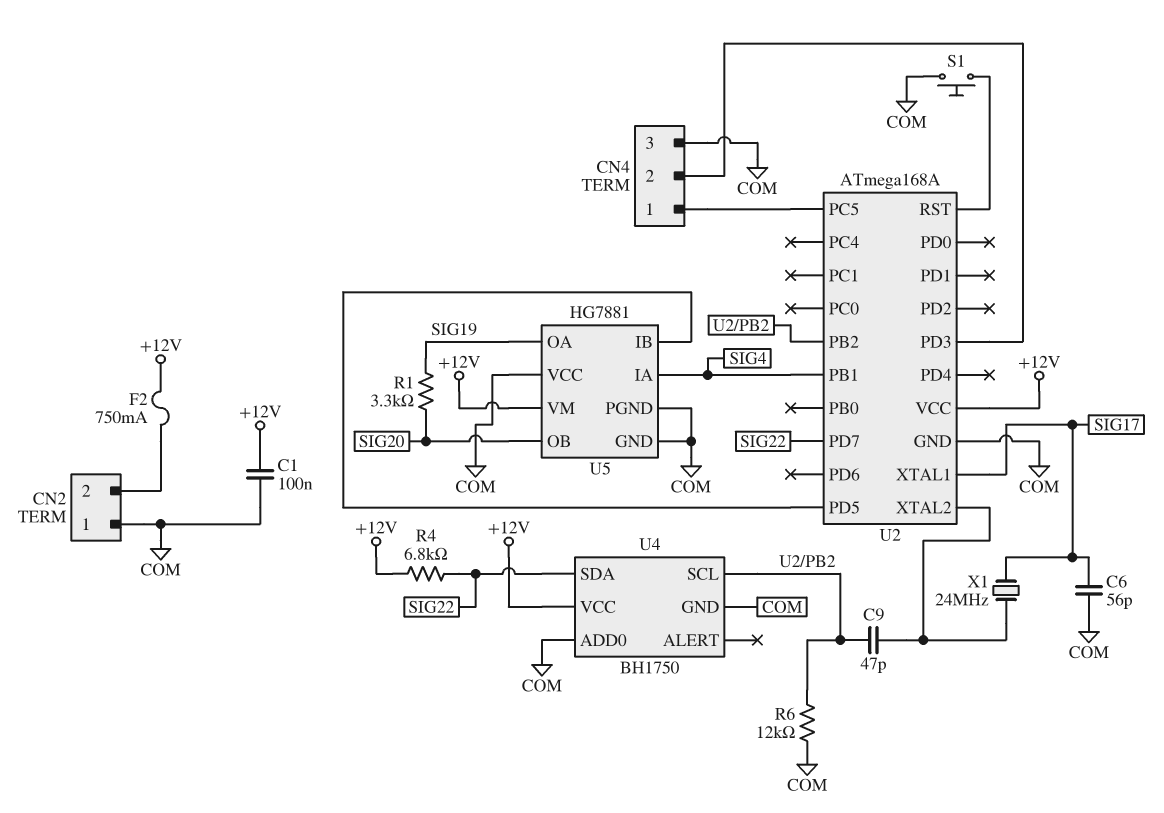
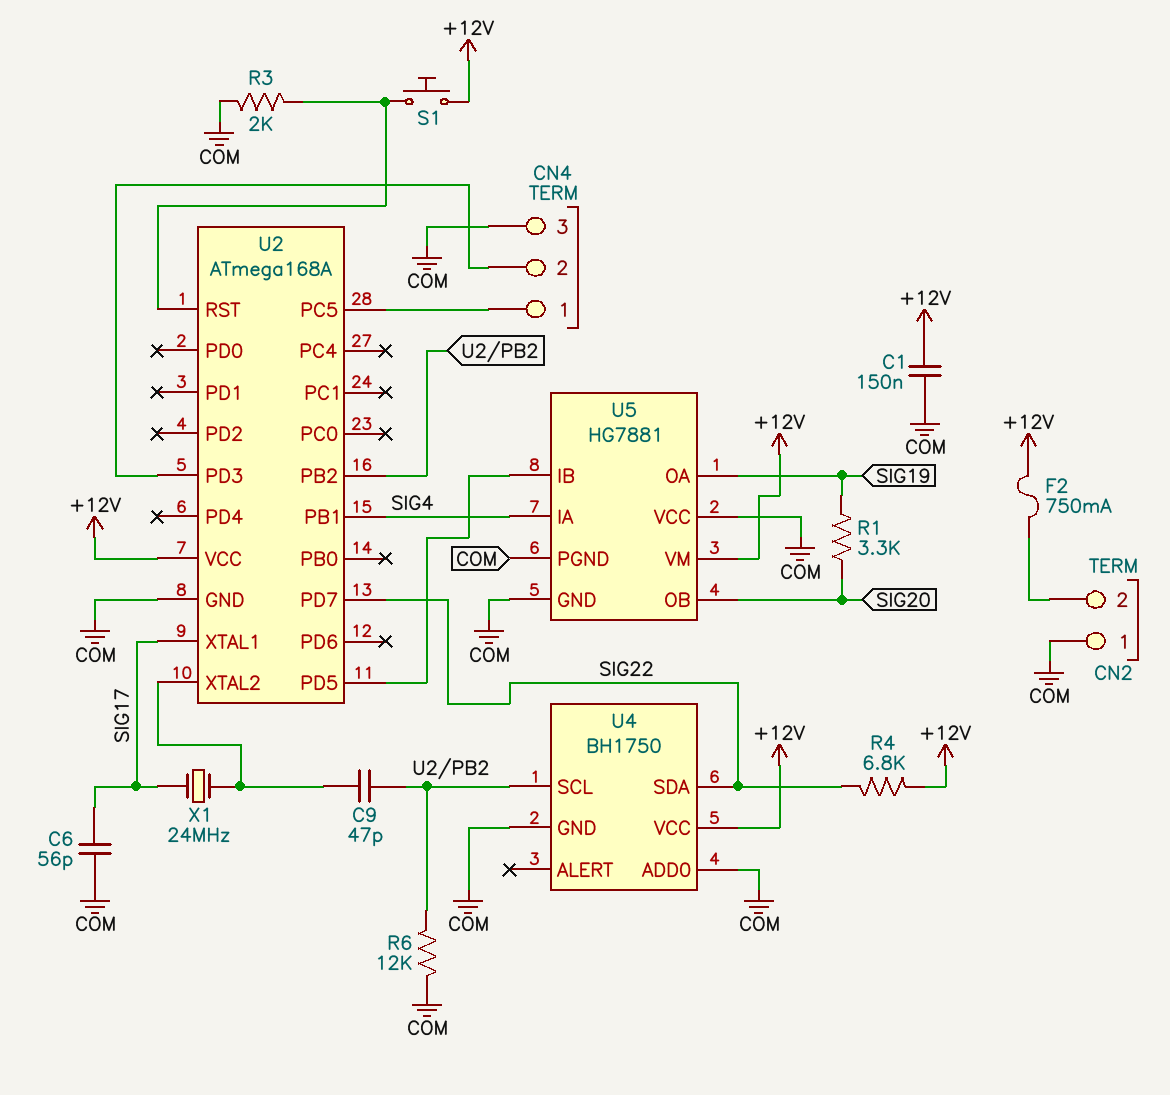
C1: 100nF (+12V, COM) -> 150nF (+12V, COM)
R3: none -> 2k (COM, U2/RST)
S1: button (COM, U2/RST) -> button (+12V, U2/RST)

